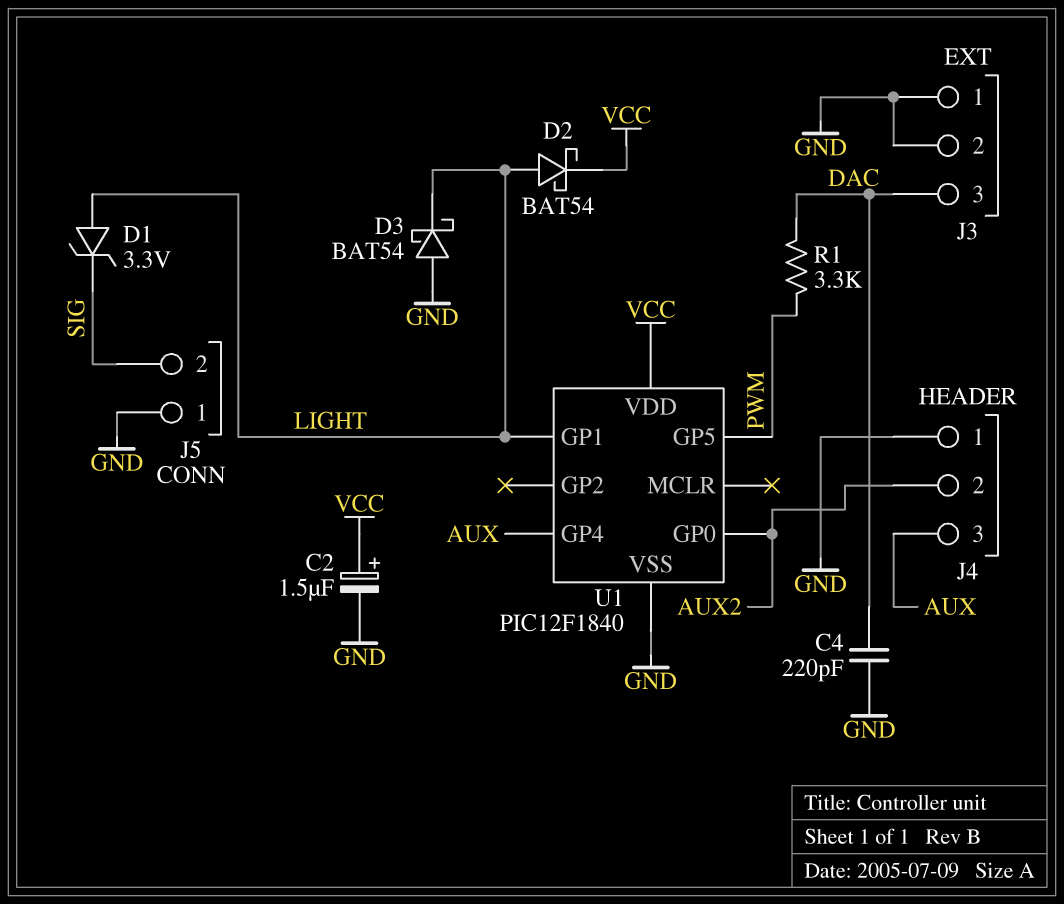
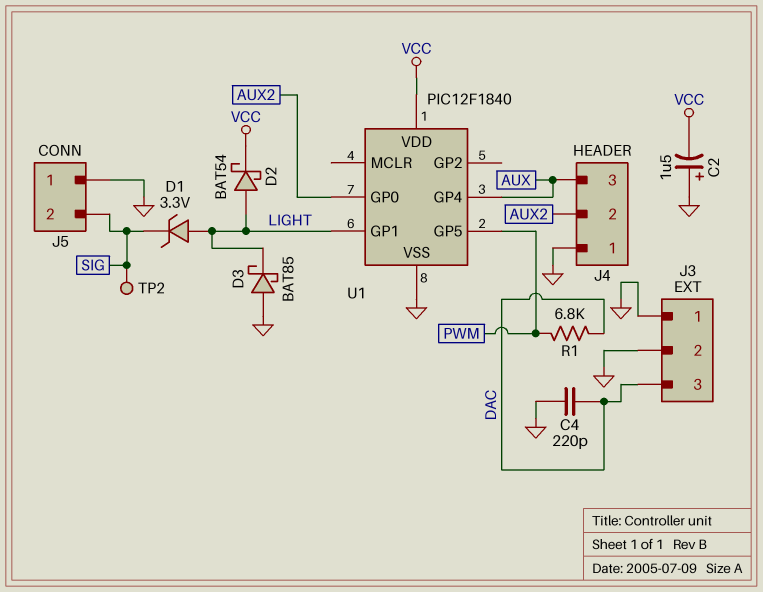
C2: 1.5uF (plus VCC, minus GND) -> 1.5uF (plus GND, minus VCC)
D3: schottky BAT54 (A GND, K LIGHT) -> schottky BAT85 (A GND, K LIGHT)
R1: 3.3k (DAC, PWM) -> 6.8k (DAC, PWM)
TP2: none -> test point (SIG)

